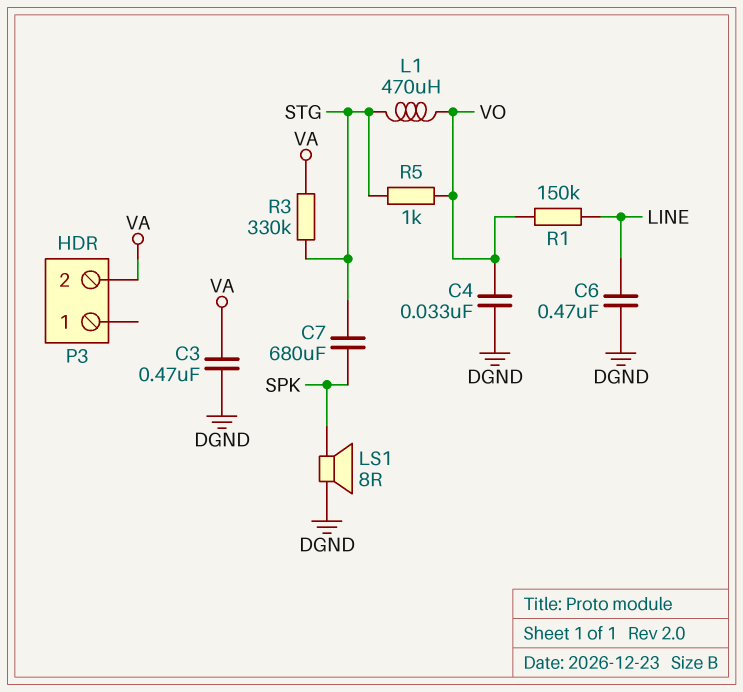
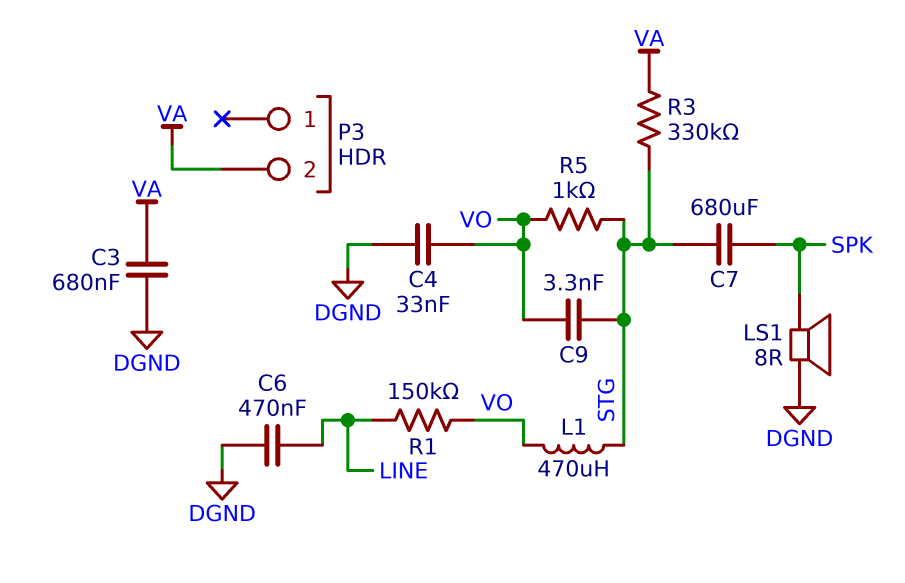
C3: 470nF (DGND, VA) -> 680nF (DGND, VA)
C9: none -> 3.3nF (STG, VO)

